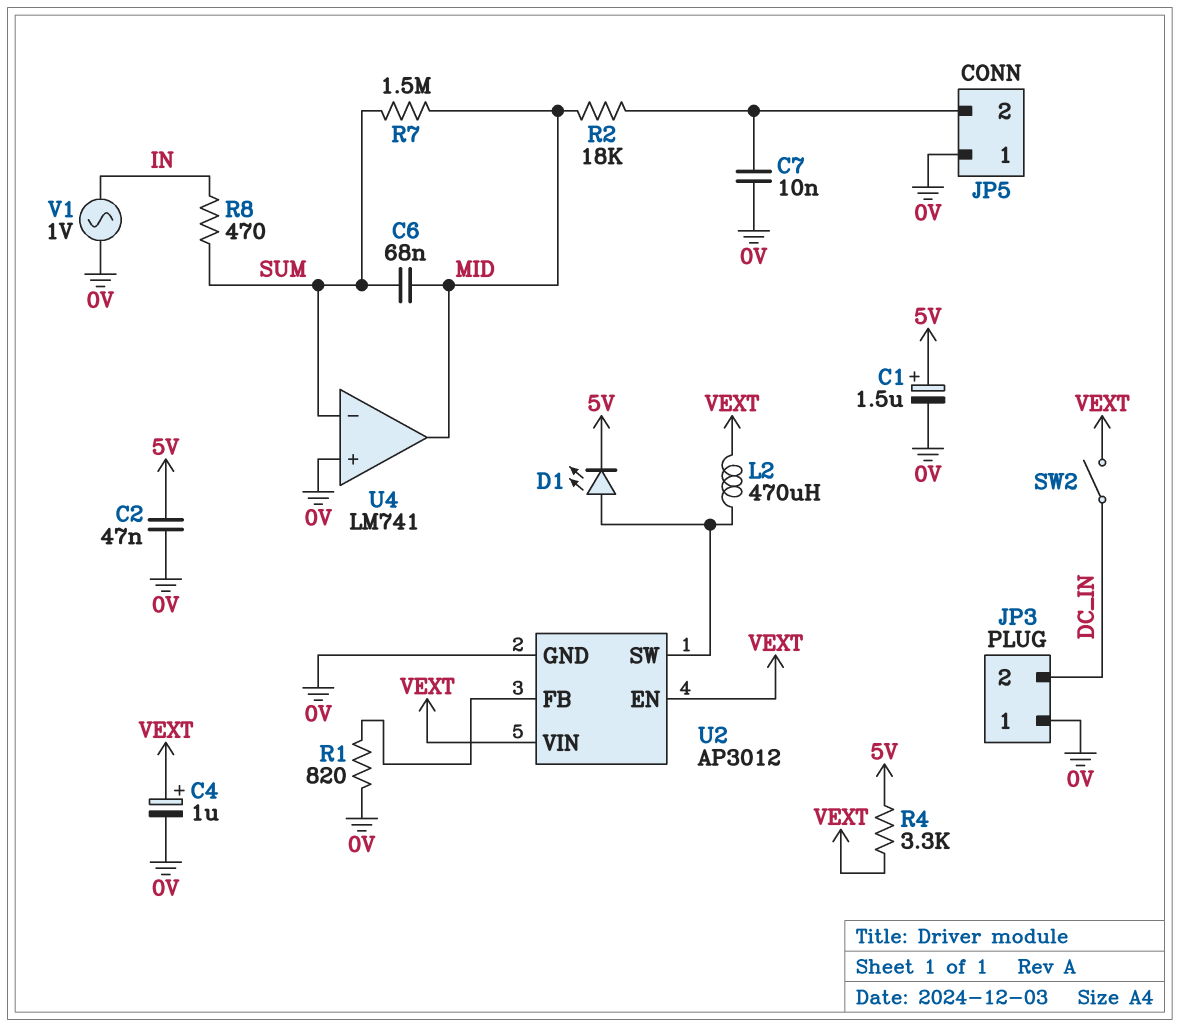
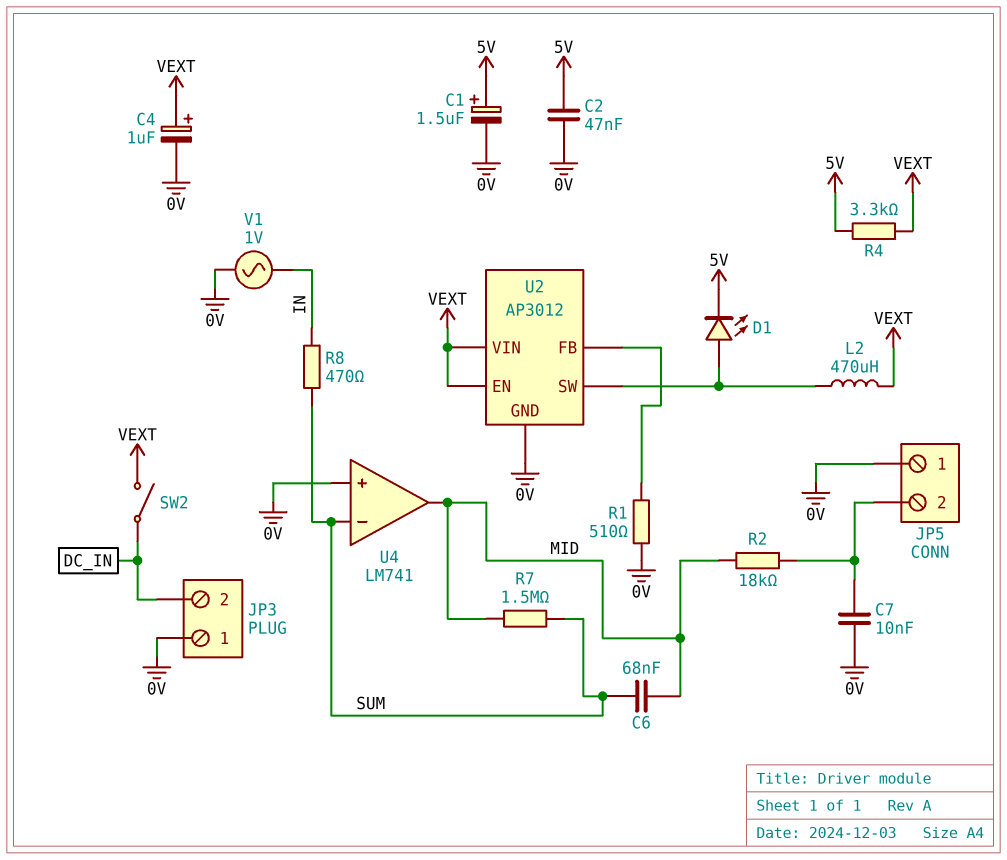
R1: 820 (0V, U2/FB) -> 510 (0V, U2/FB)

